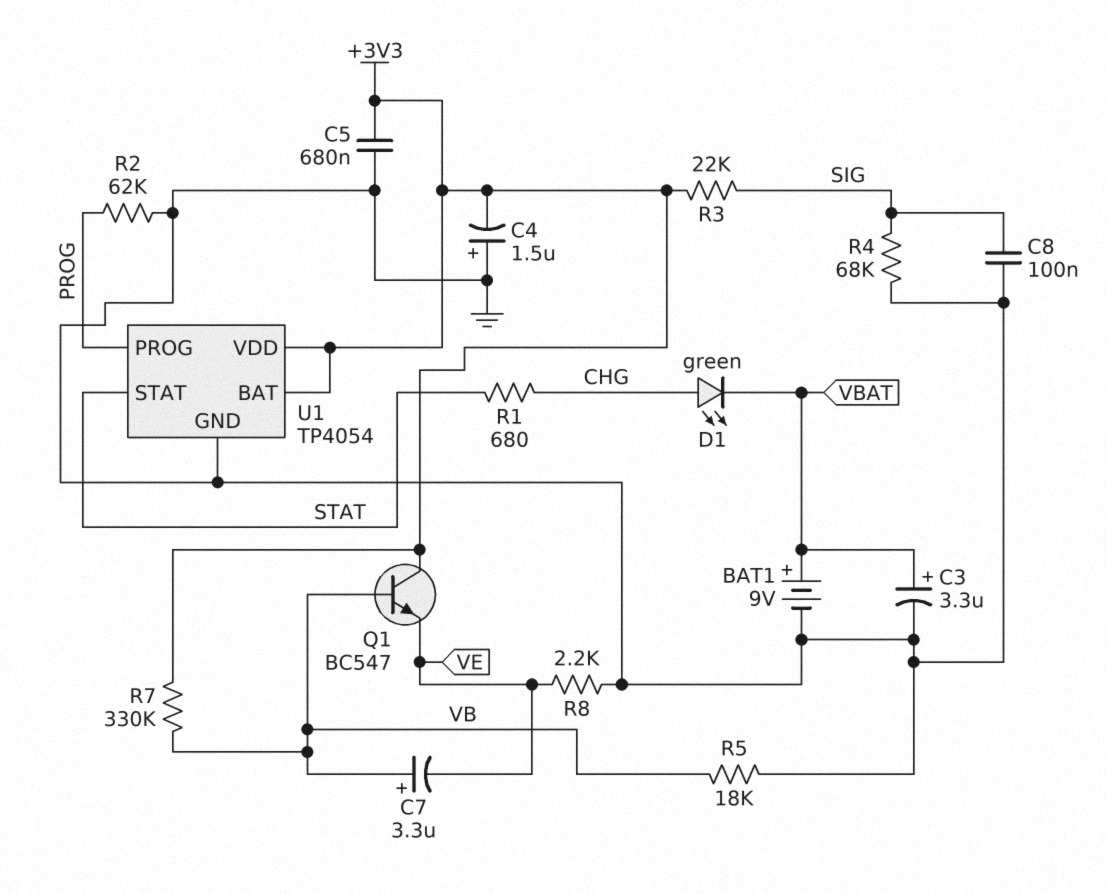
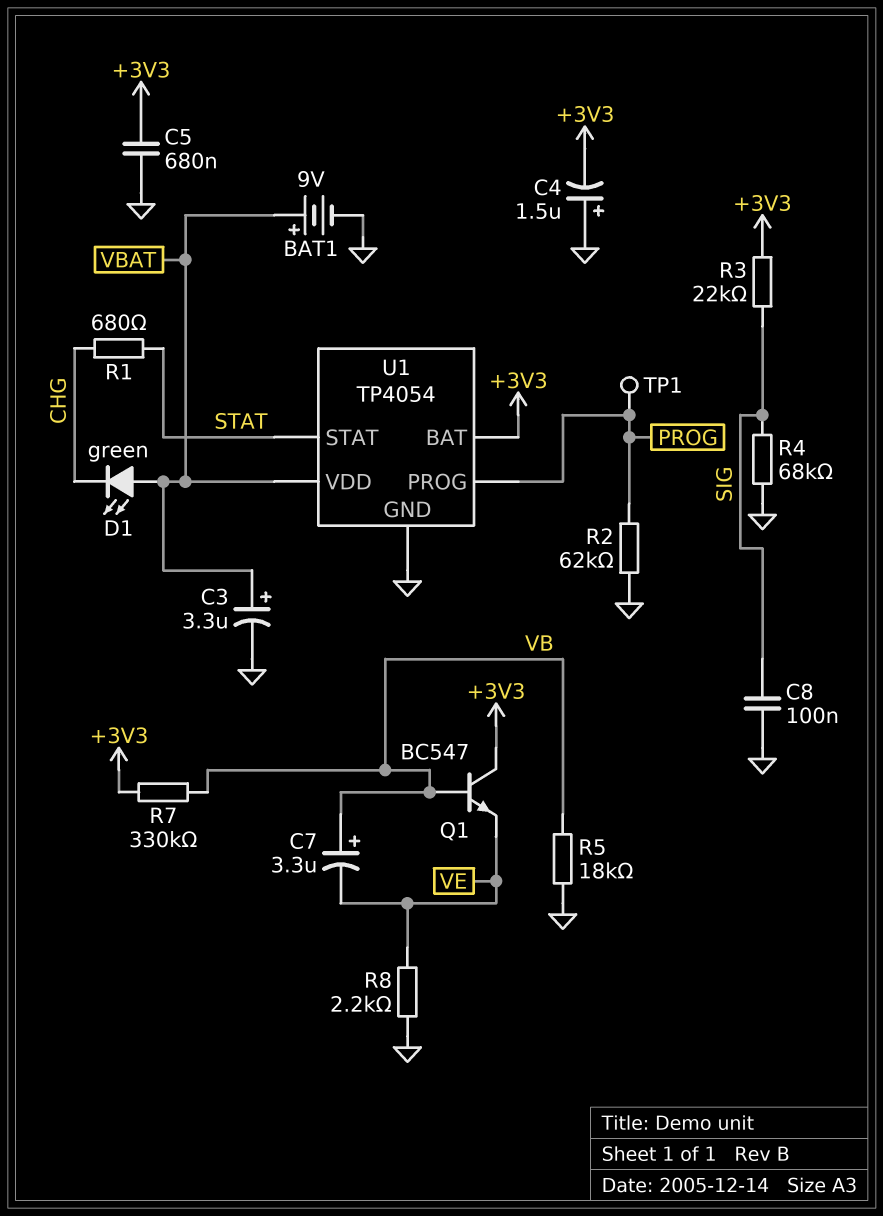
D1: LED green (A CHG, K VBAT) -> LED green (A VBAT, K CHG)
TP1: none -> test point (PROG)
U1 pin VDD: +3V3 -> VBAT

